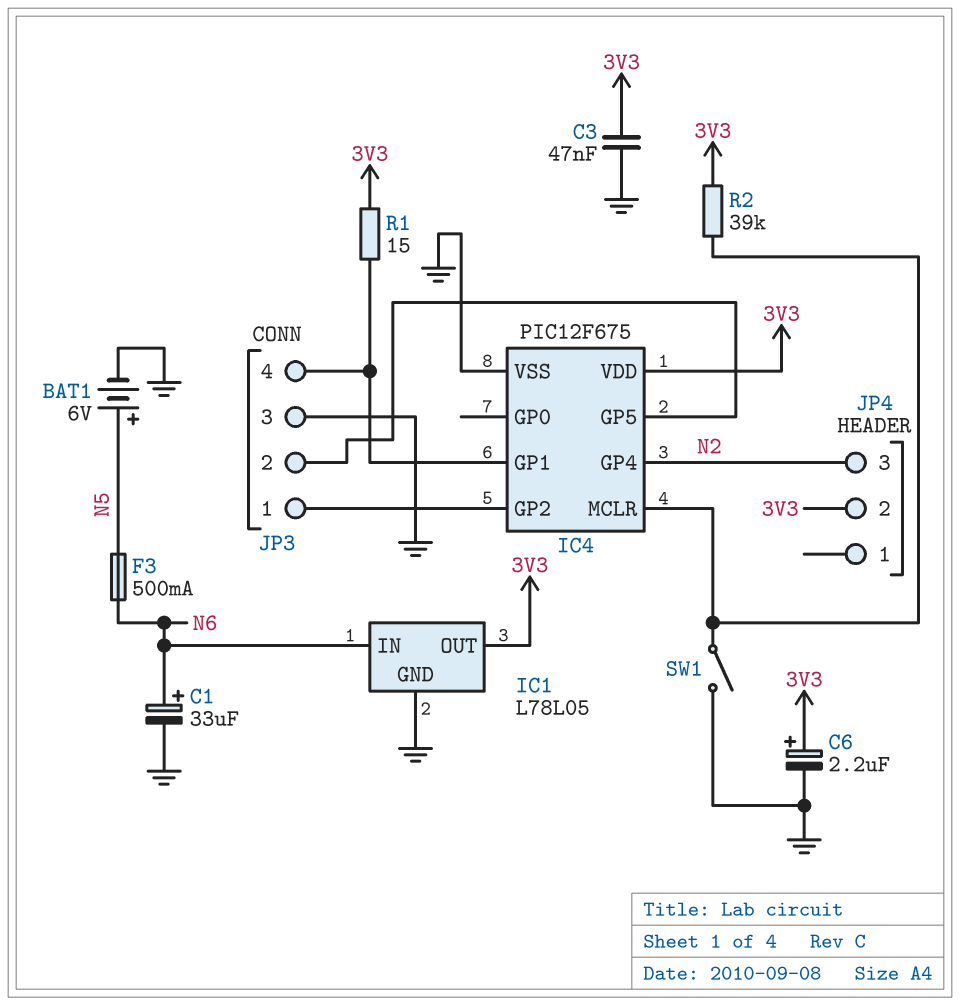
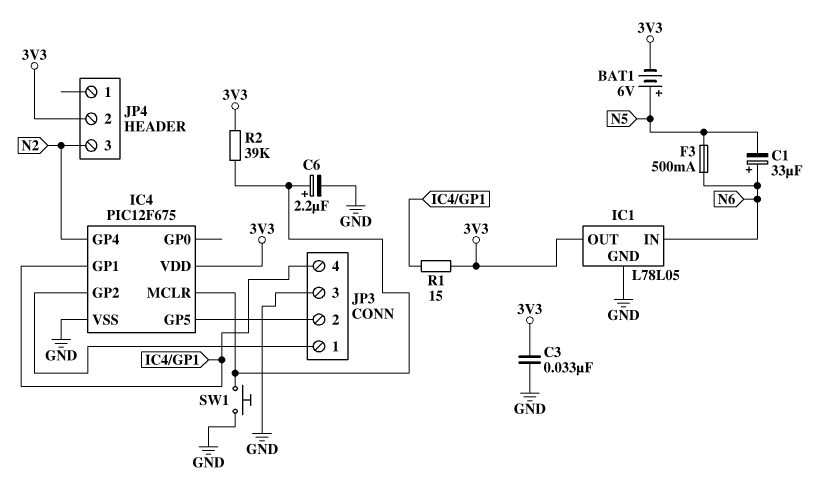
BAT1: 6V (plus N5, minus GND) -> 6V (plus N5, minus 3V3)
C1: 33uF (plus N6, minus GND) -> 33uF (plus N6, minus N5)
C3: 47nF (3V3, GND) -> 33nF (3V3, GND)
C6: 2.2uF (plus 3V3, minus GND) -> 2.2uF (plus IC4/MCLR, minus GND)
SW1: switch (GND, IC4/MCLR) -> button (GND, IC4/MCLR)

